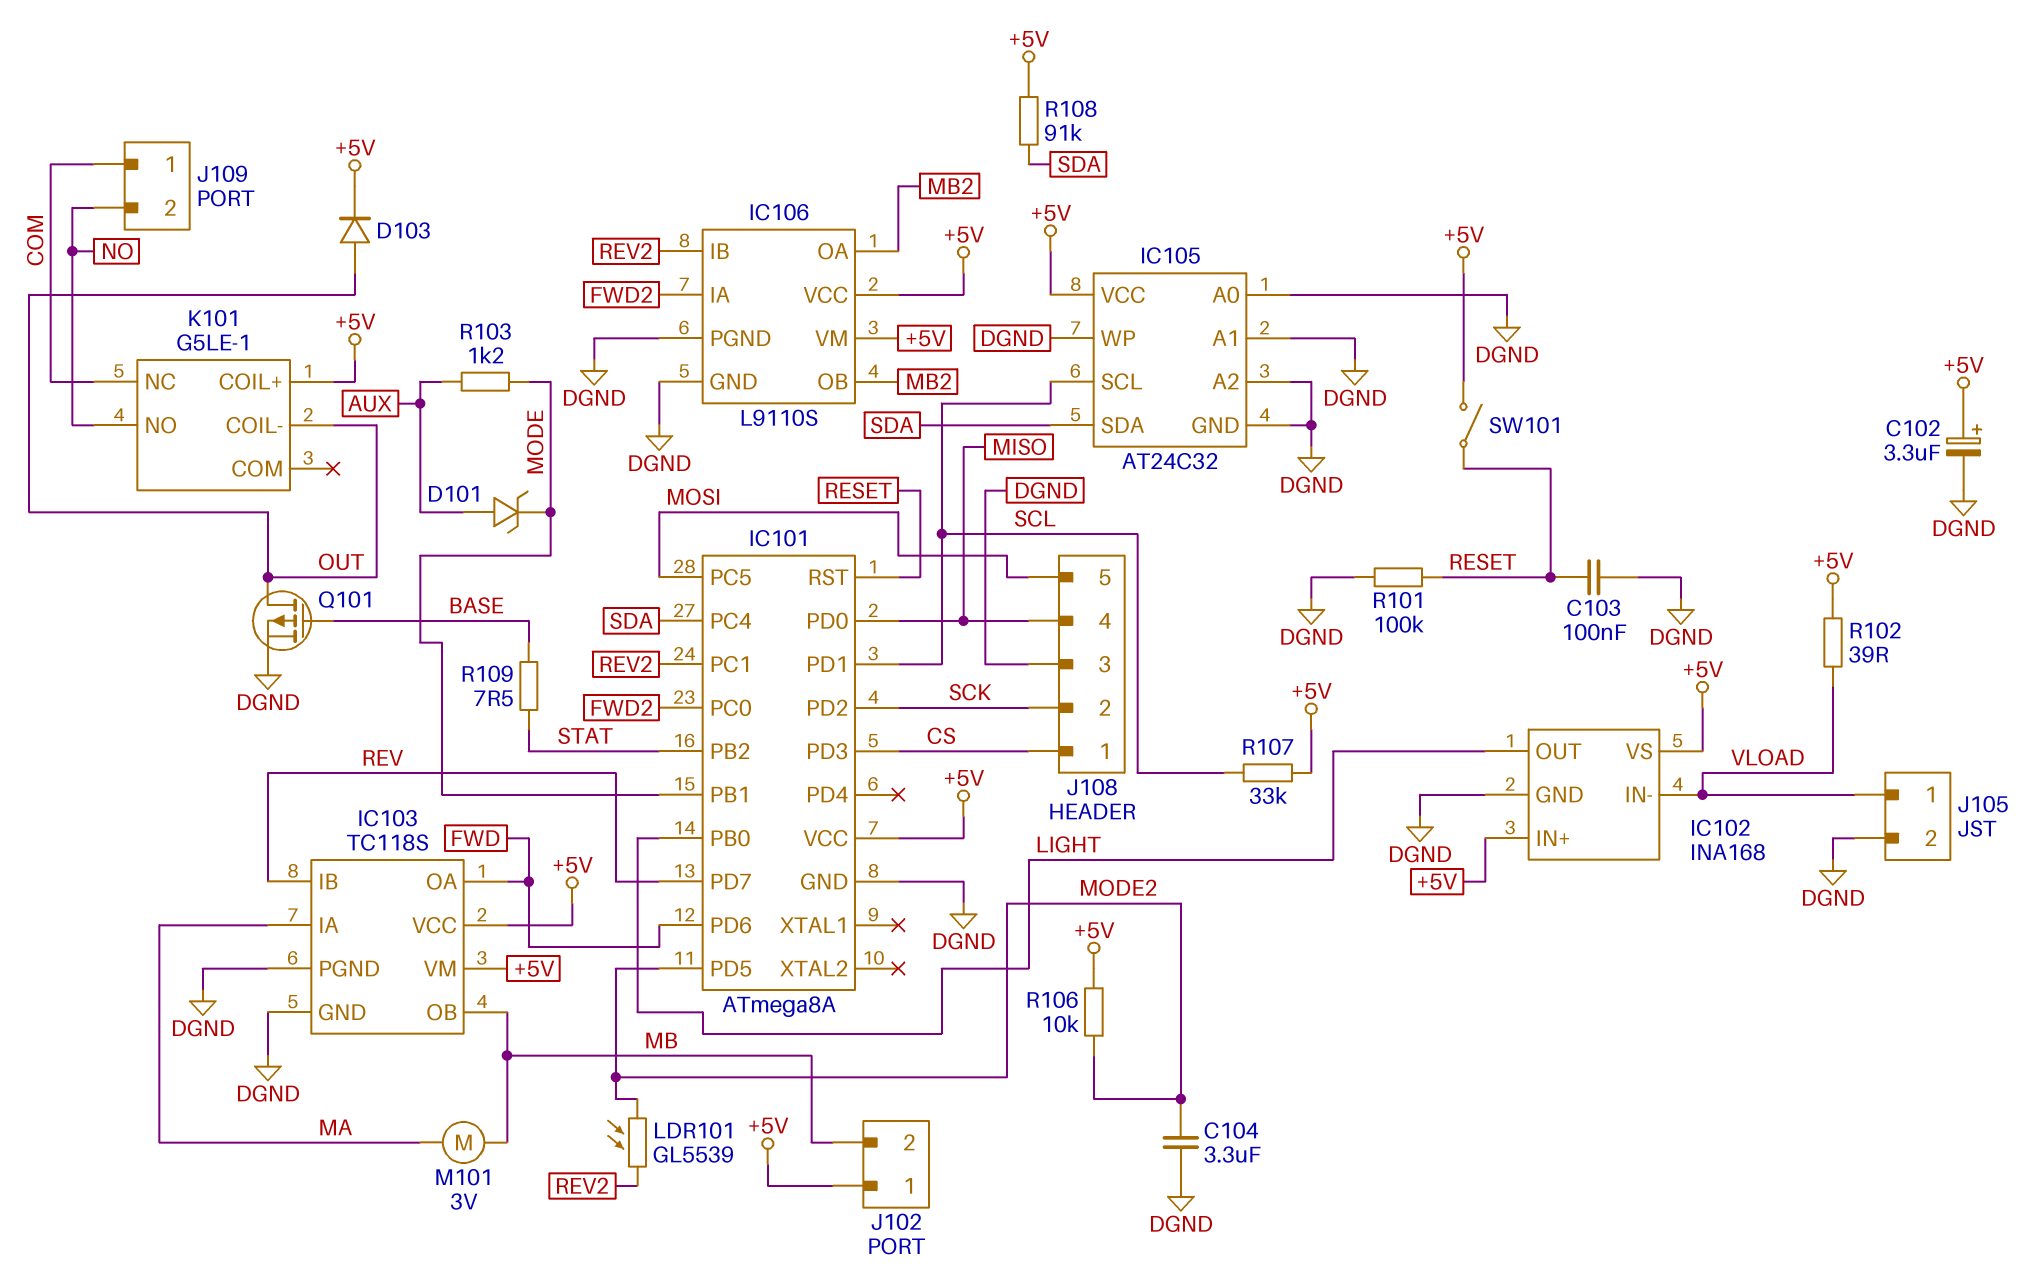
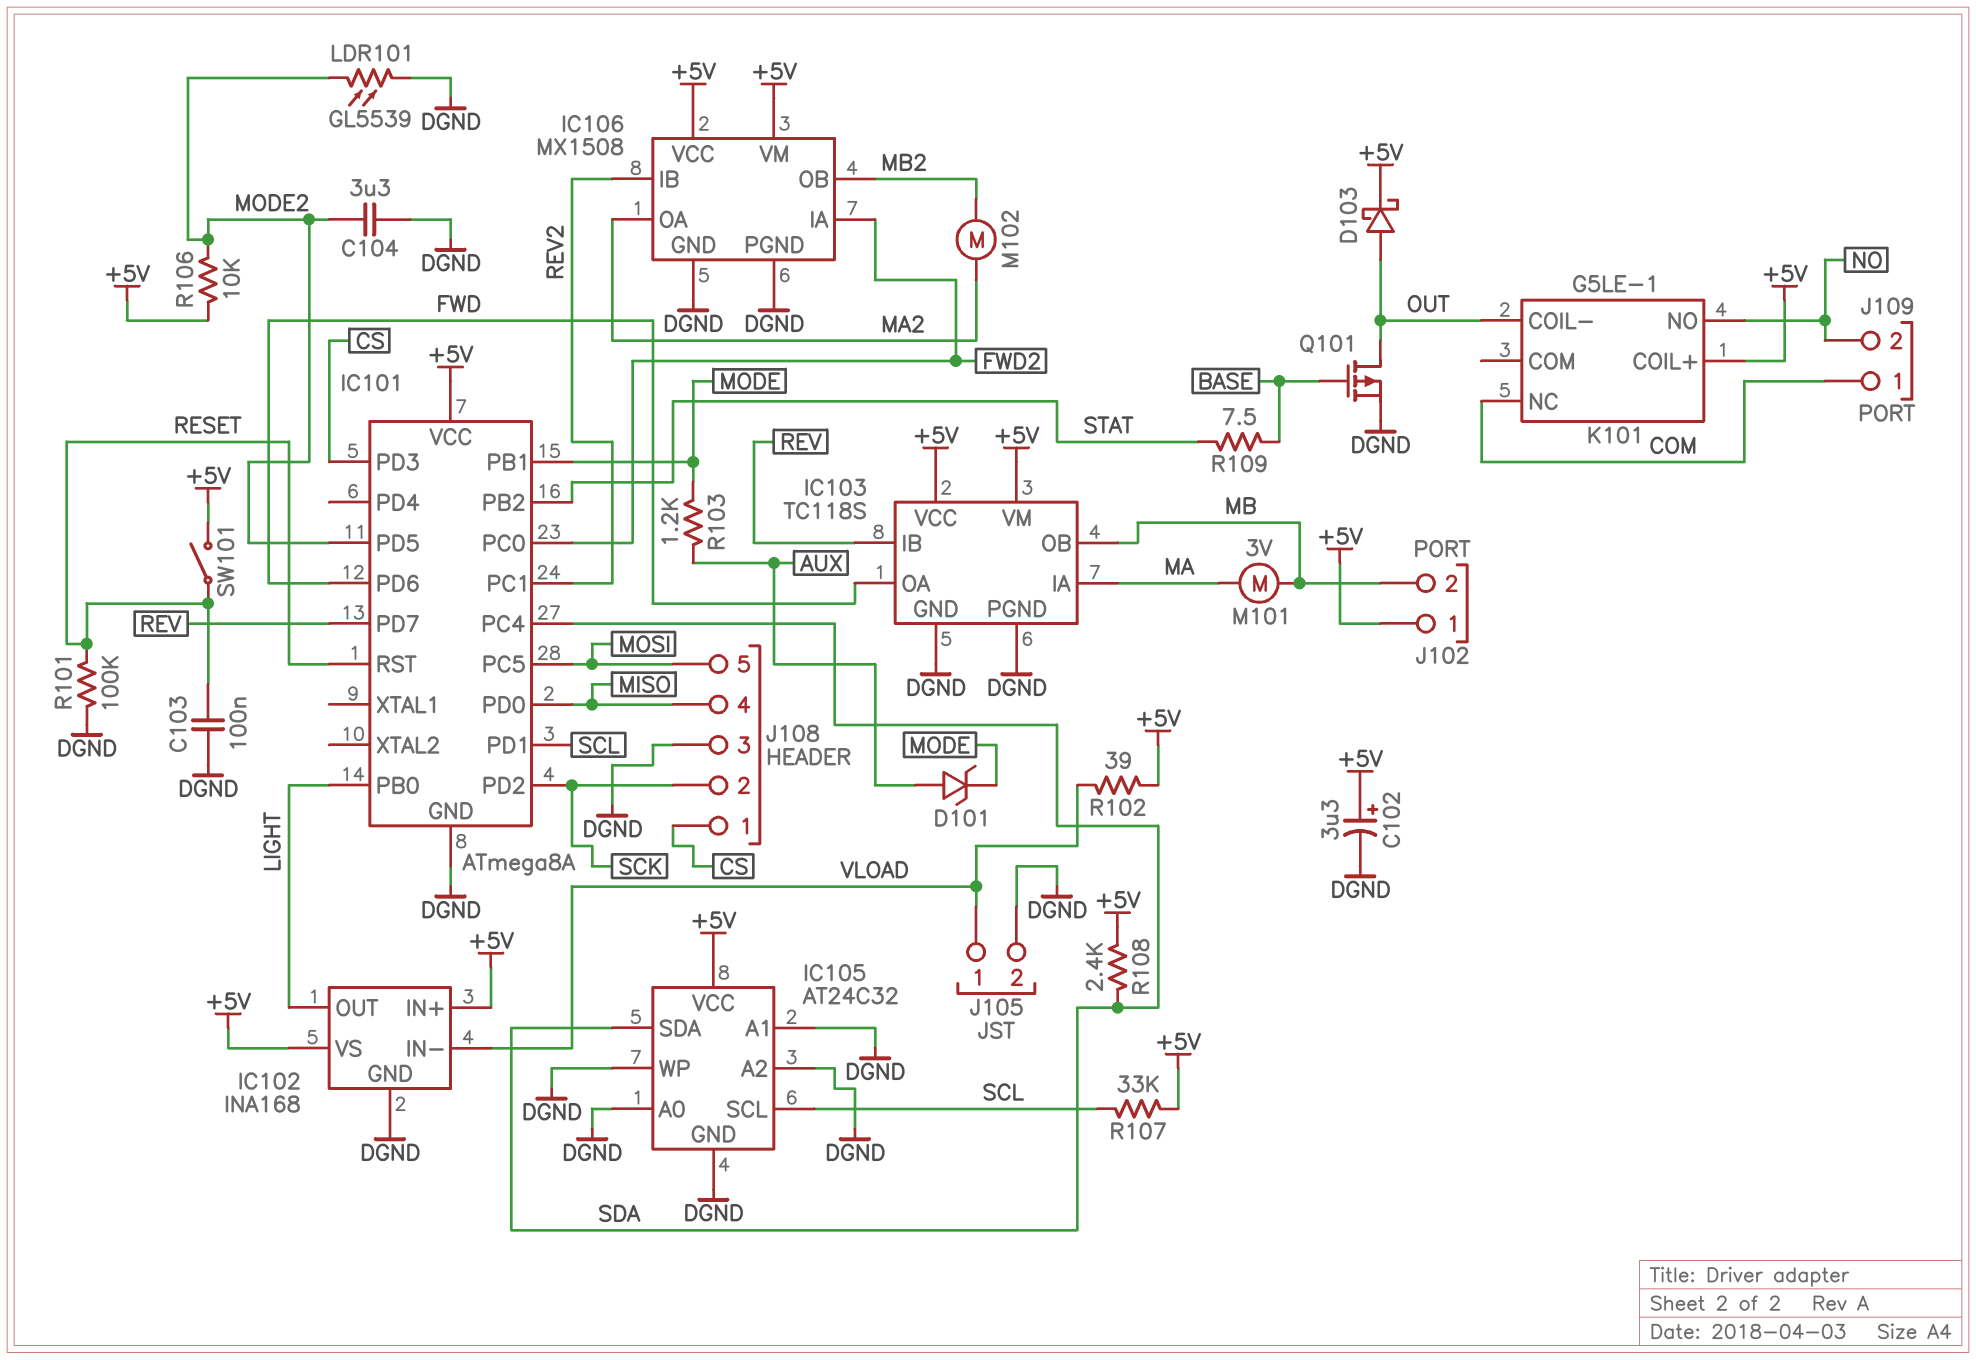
D103: diode (A OUT, K +5V) -> schottky (A OUT, K +5V)
IC106: L9110S -> MX1508
IC106 pin OA: MB2 -> MA2
LDR101: GL5539 (MODE2, REV2) -> GL5539 (DGND, MODE2)
M102: none -> motor (MA2, MB2)
R108: 91k (+5V, SDA) -> 2.4k (+5V, SDA)

